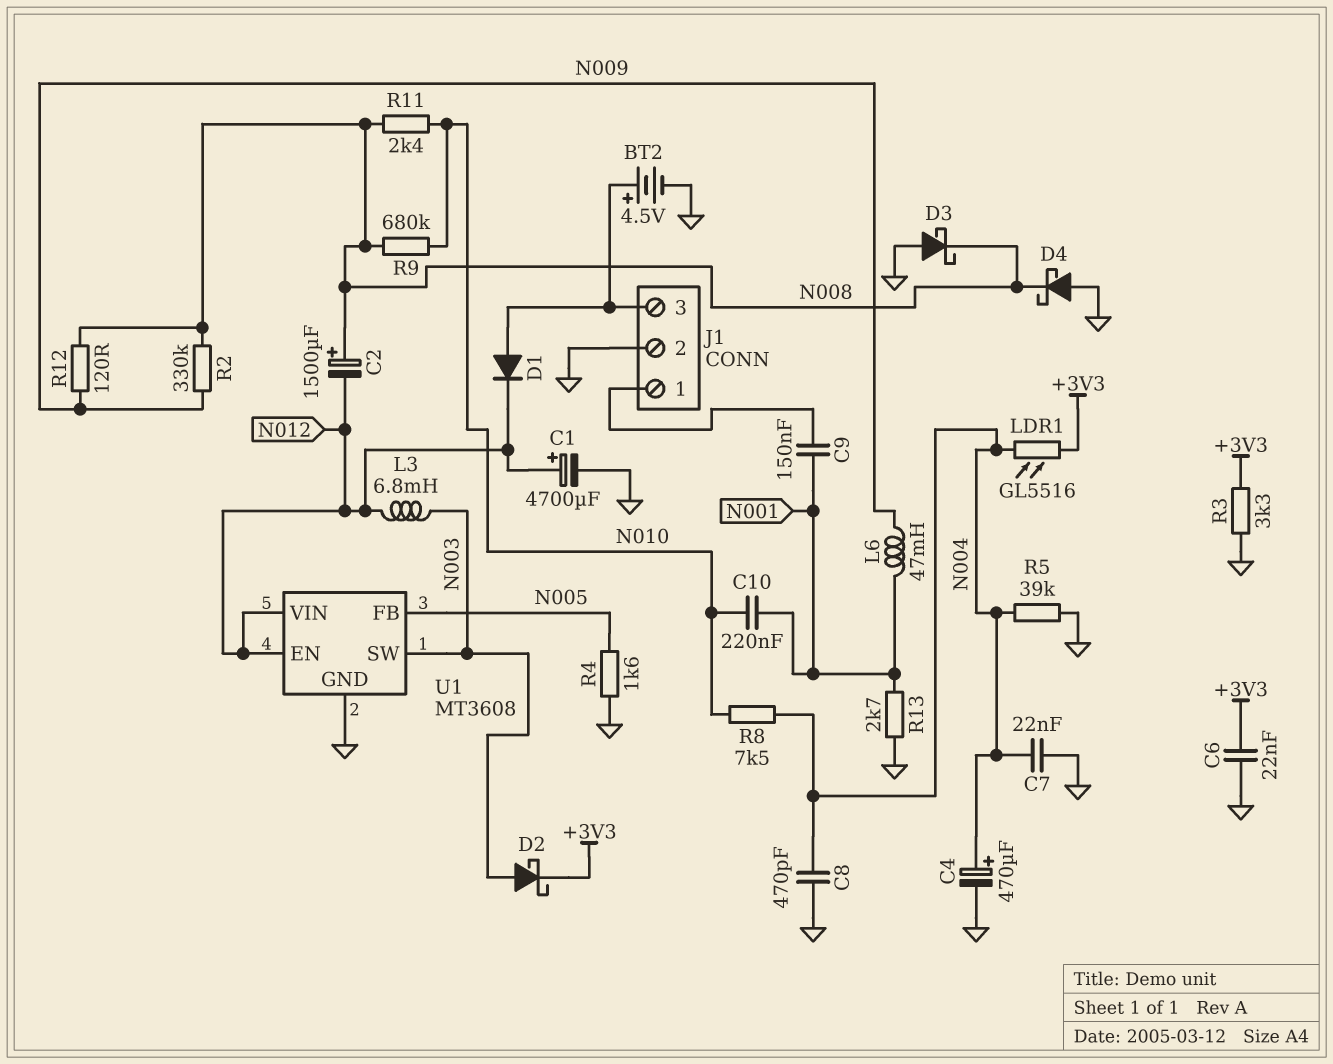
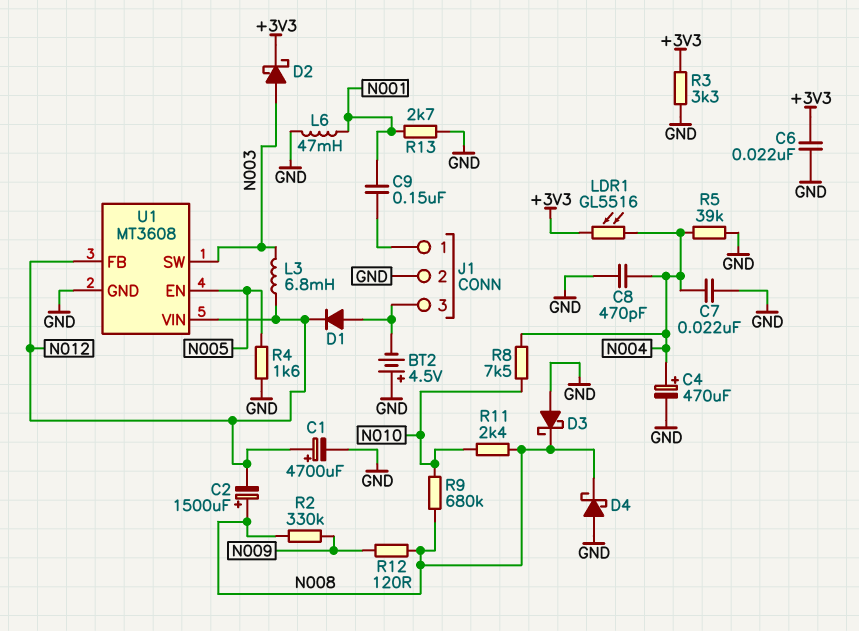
BT2: 4.5V (plus J1/3, minus GND) -> 4.5V (plus GND, minus J1/3)
C10: 220nF (N001, N010) -> none
L6: 47mH (N001, N009) -> 47mH (GND, N001)
U1 pin EN: N012 -> N005
U1 pin FB: N005 -> N012

